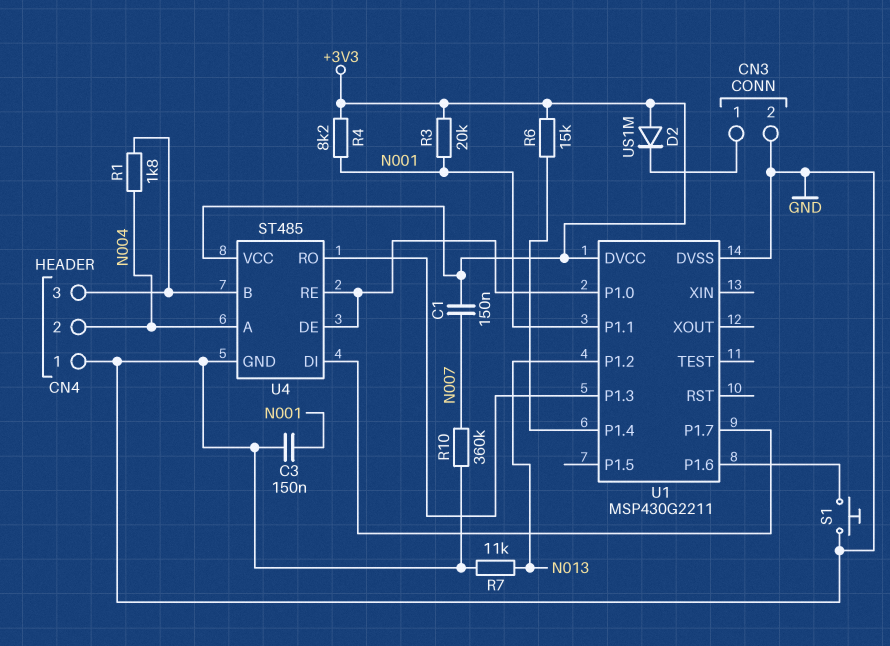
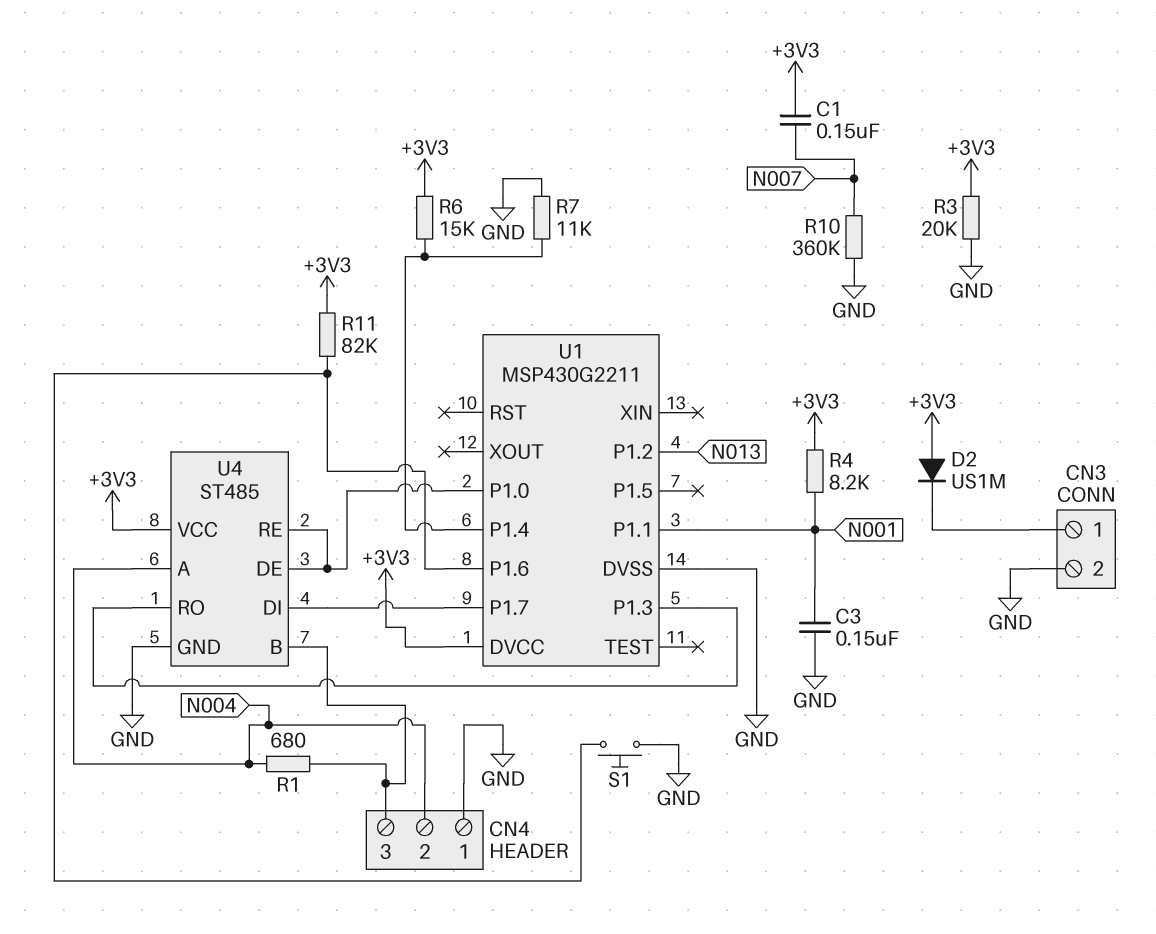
R1: 1.8k (CN4/3, N004) -> 680 (CN4/3, N004)
R3: 20k (+3V3, N001) -> 20k (+3V3, GND)
R7: 11k (GND, N013) -> 11k (GND, U1/P1.4)
R11: none -> 82k (+3V3, U1/P1.6)

